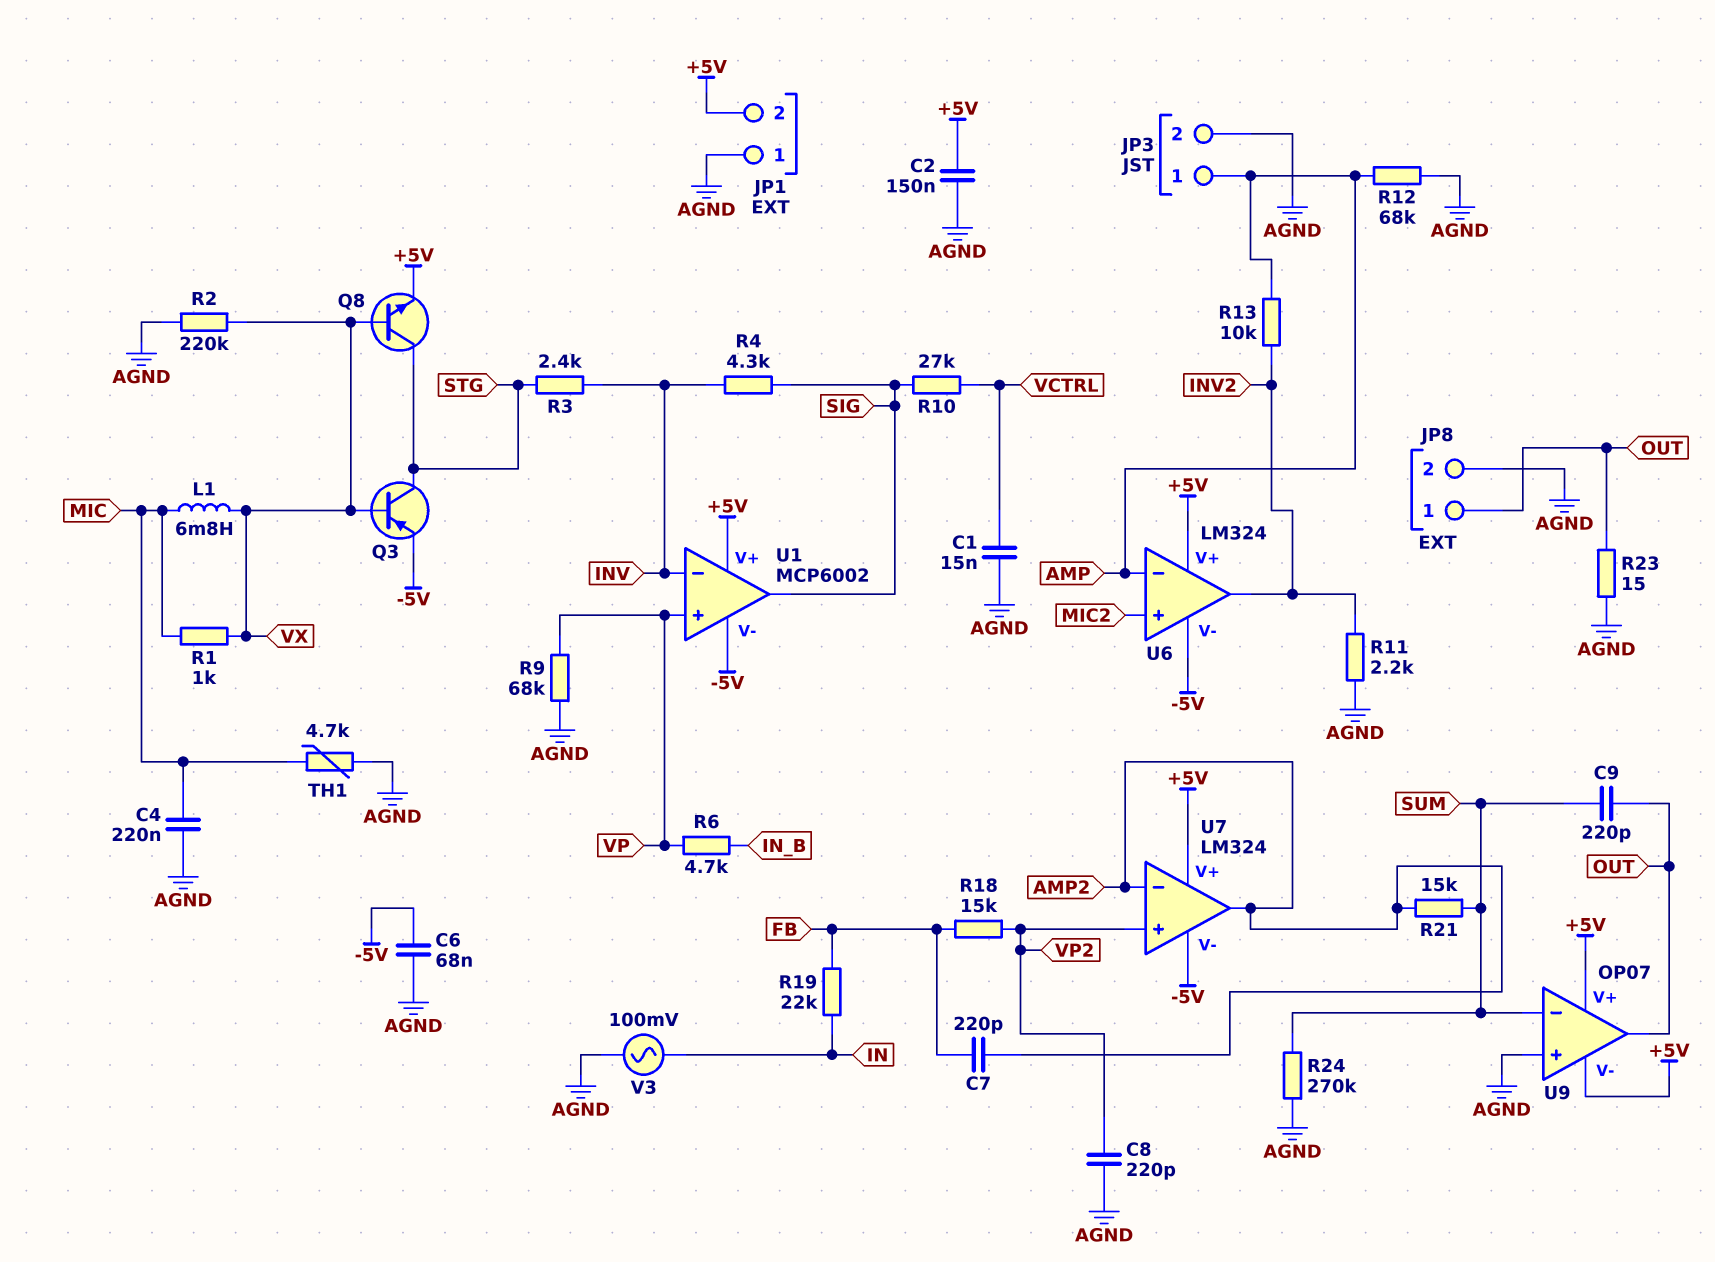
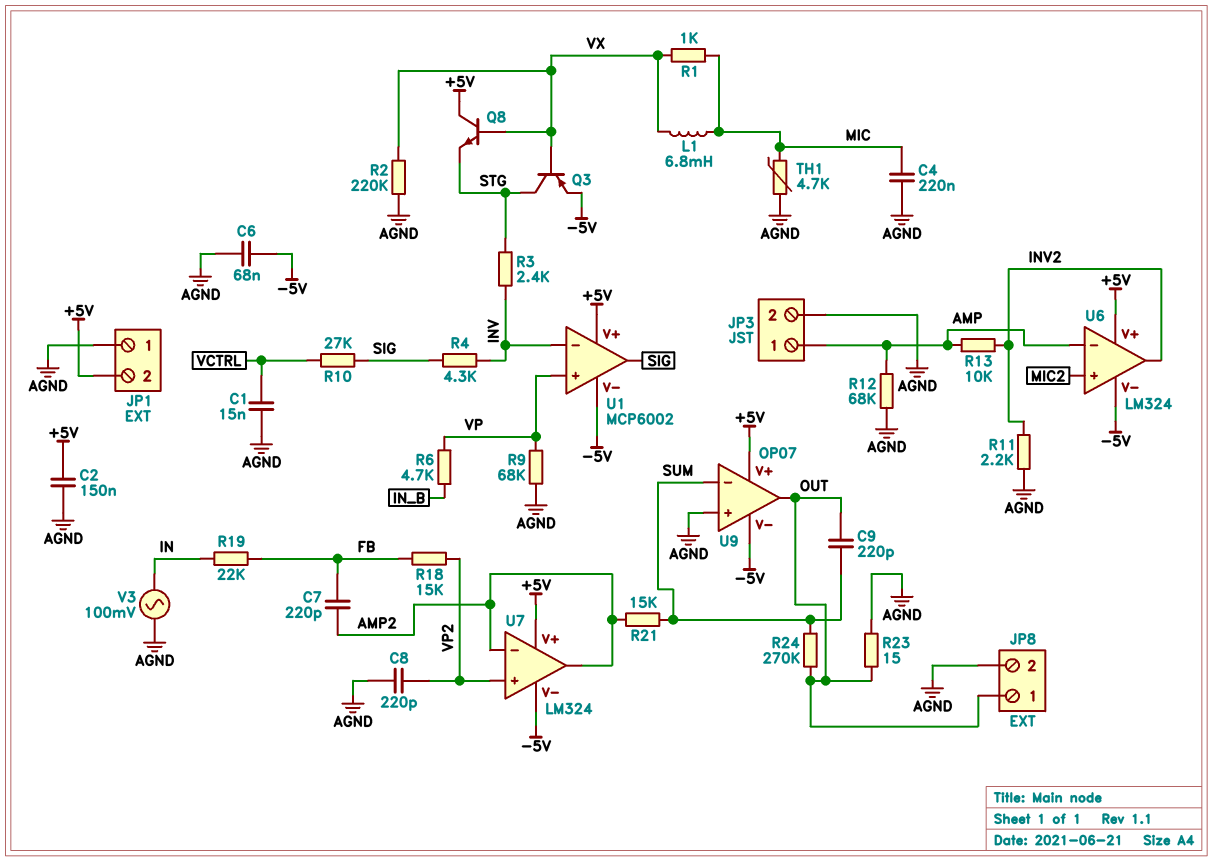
Q8: NPN (B VX, C STG, E +5V) -> NPN (B VX, C +5V, E STG)
R24: 270k (AGND, SUM) -> 270k (OUT, SUM)
U9 pin V-: +5V -> -5V

